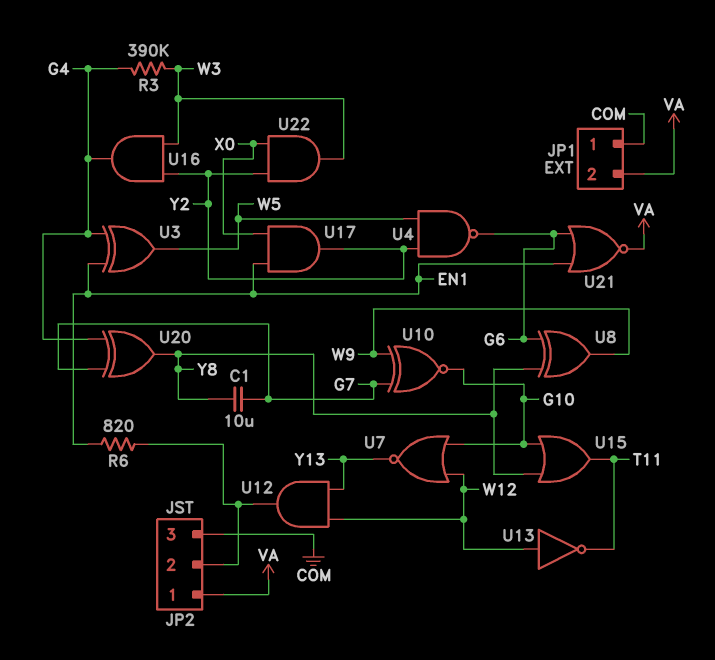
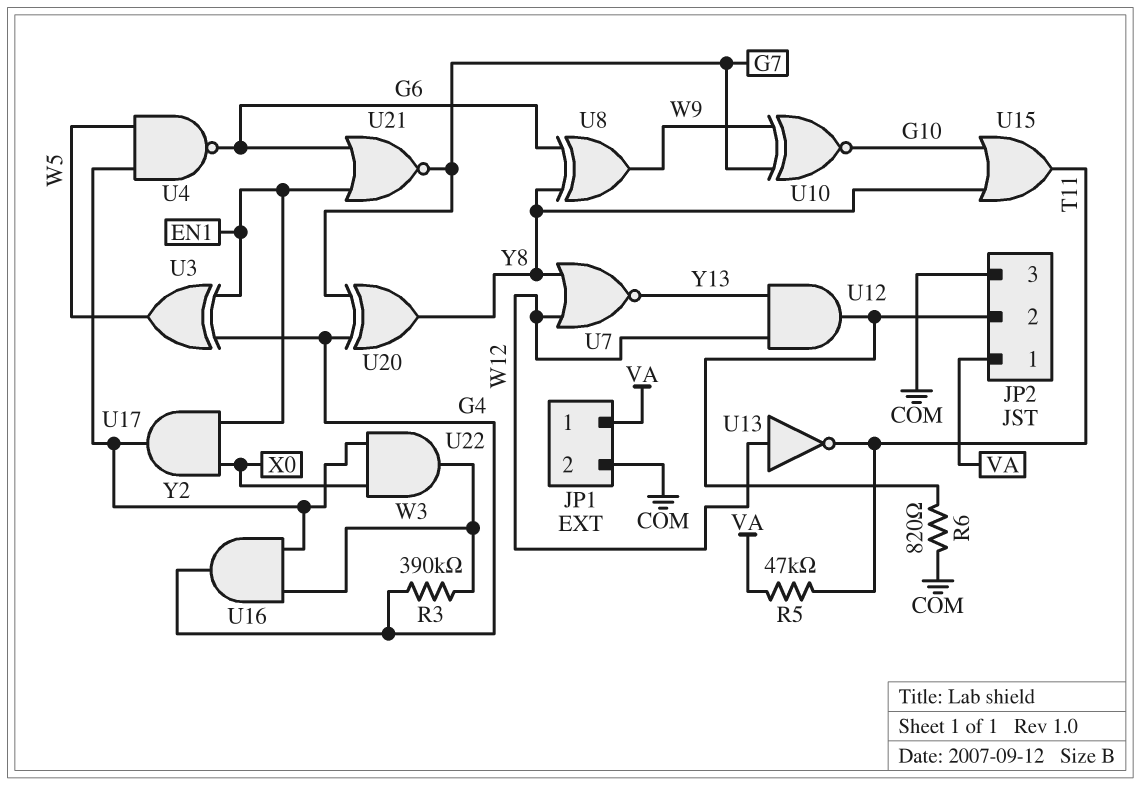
C1: 10uF (G7, Y8) -> none
JP1 pin 1: COM -> VA
JP1 pin 2: VA -> COM
R5: none -> 47k (T11, VA)
R6: 820 (EN1, JP2/2) -> 820 (COM, JP2/2)
U7: NOR (in G10, in W12, out Y13) -> NOR (in W12, in Y8, out Y13)
U21: NOR (in EN1, in G6, out VA) -> NOR (in EN1, in G6, out G7)

